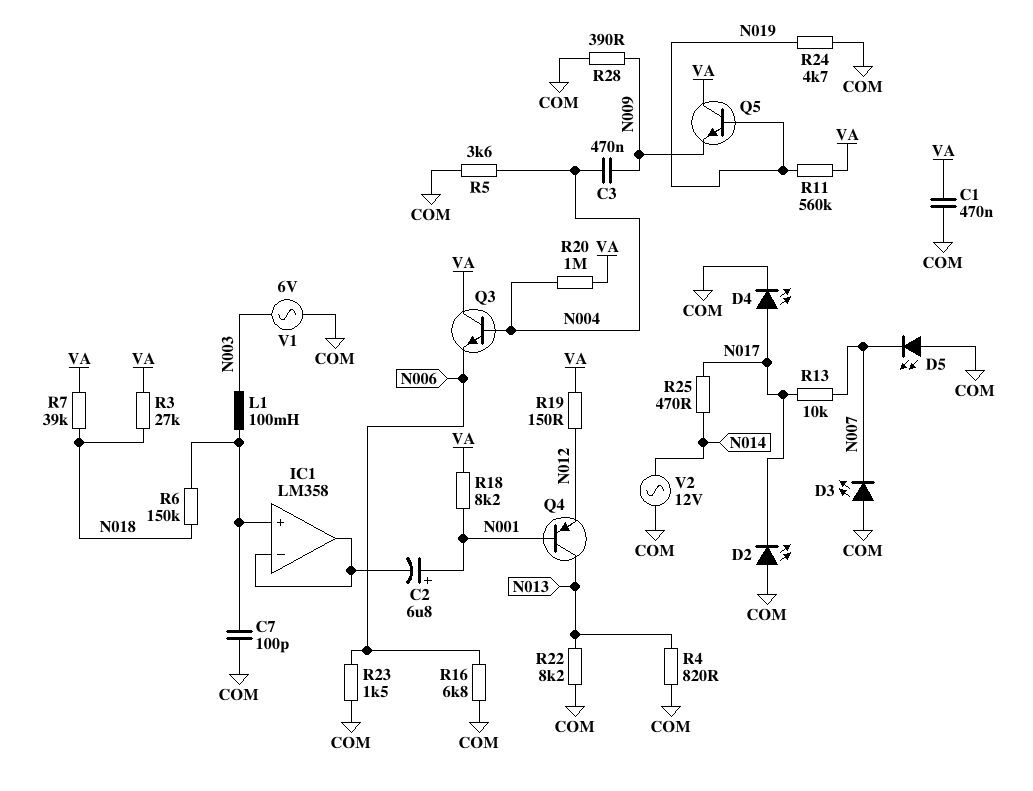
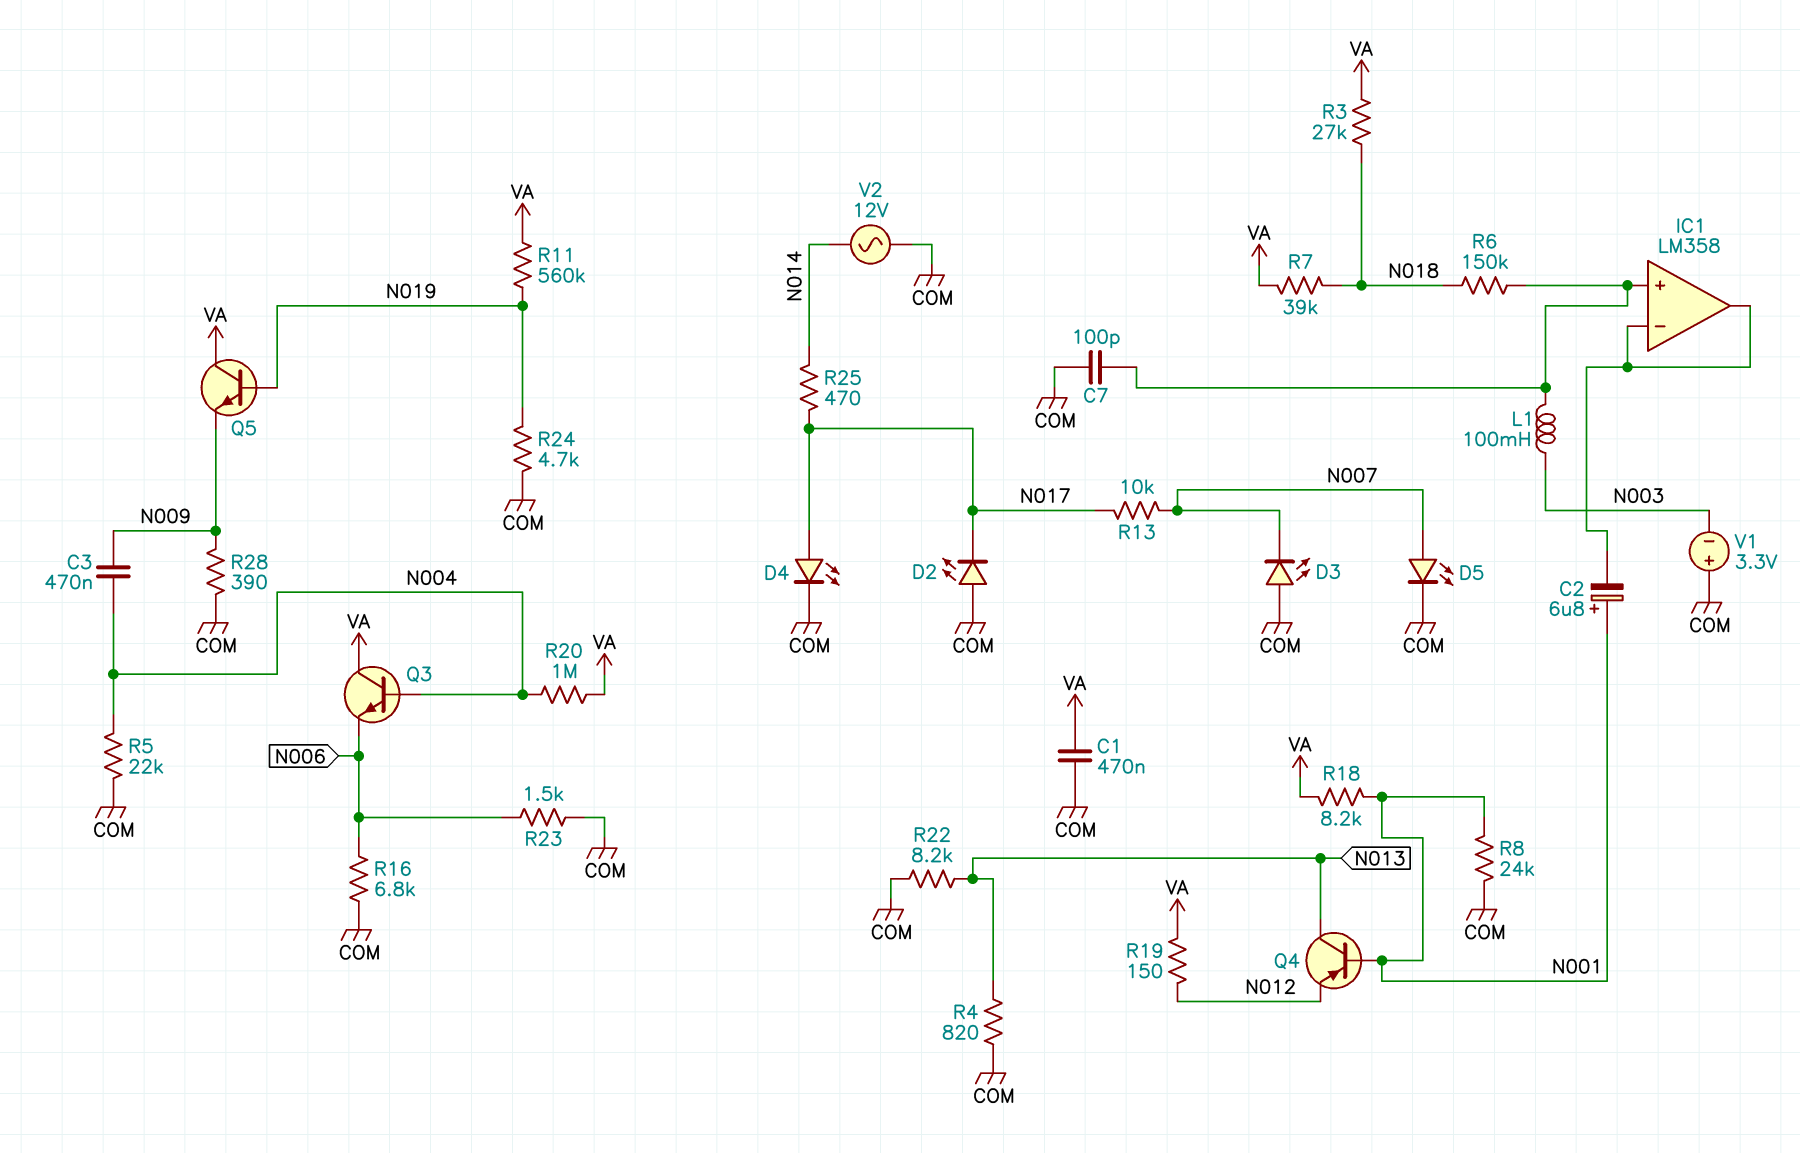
D5: LED (A COM, K N007) -> LED (A N007, K COM)
R5: 3.6k (COM, N004) -> 22k (COM, N004)
R8: none -> 24k (COM, N001)
V1: AC 6V (COM, N003) -> 3.3V (plus COM, minus N003)

